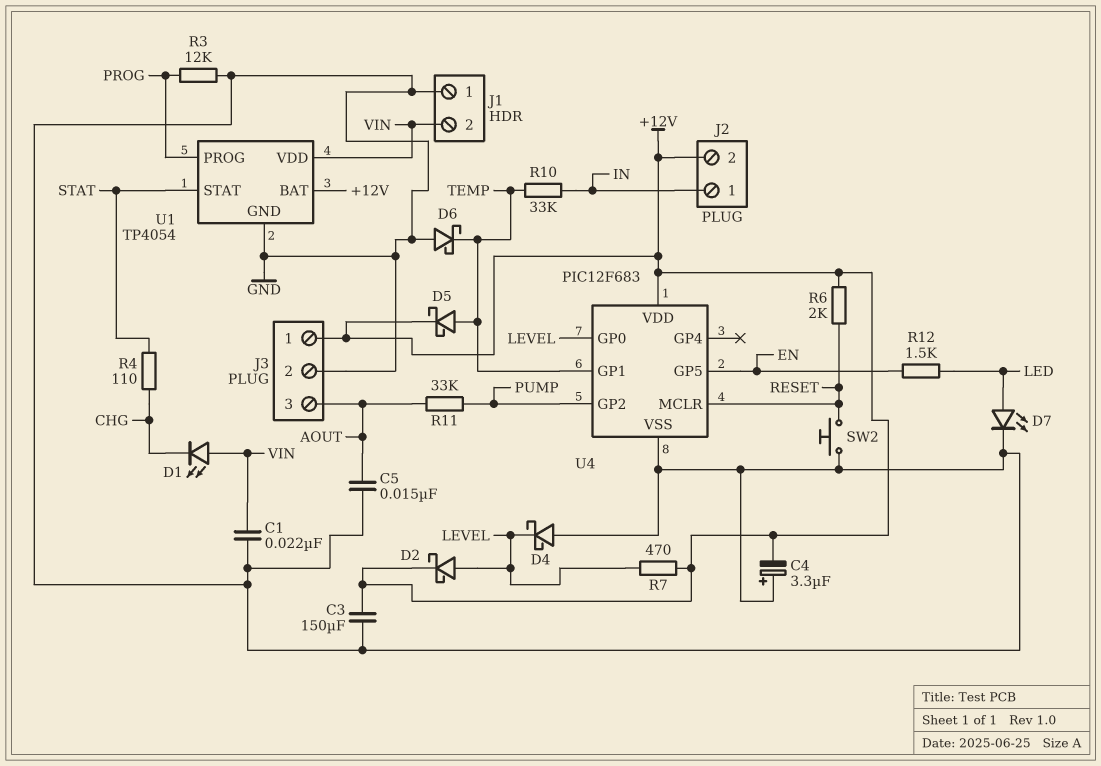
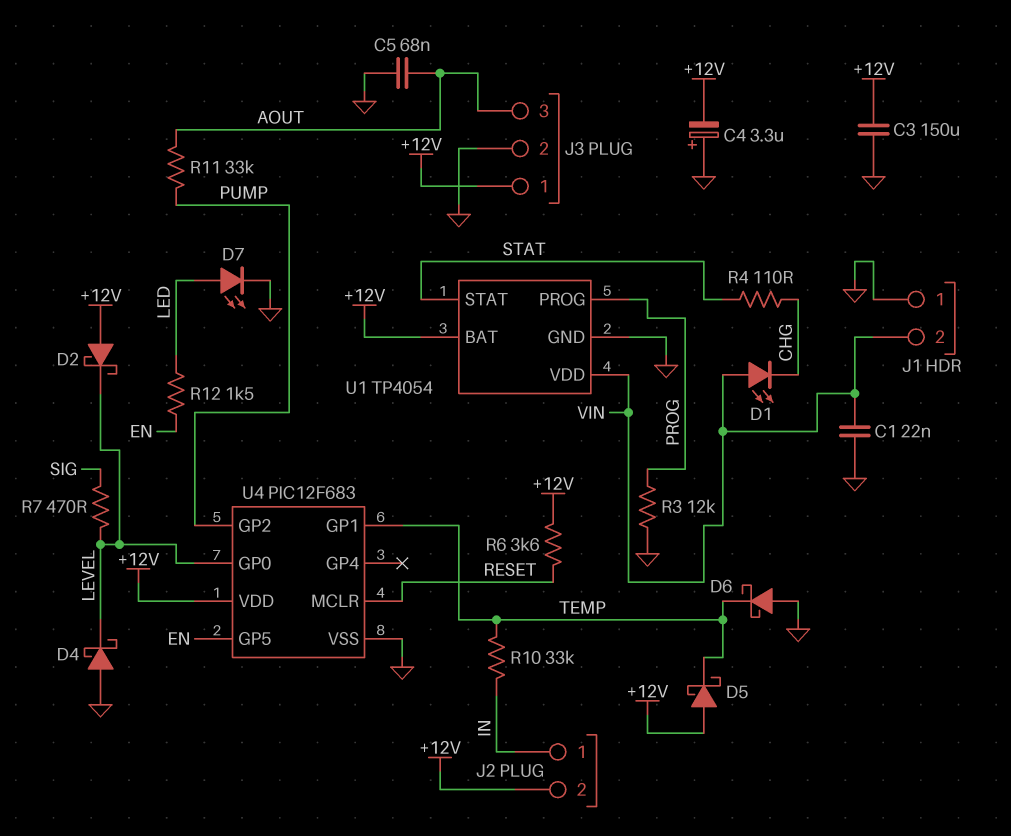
C5: 15nF (AOUT, GND) -> 68nF (AOUT, GND)
D2: schottky (A LEVEL, K +12V) -> schottky (A +12V, K LEVEL)
D5: schottky (A TEMP, K +12V) -> schottky (A +12V, K TEMP)
R6: 2k (+12V, RESET) -> 3.6k (+12V, RESET)
R7: 470 (+12V, LEVEL) -> 470 (LEVEL, SIG)
SW2: button (GND, RESET) -> none

